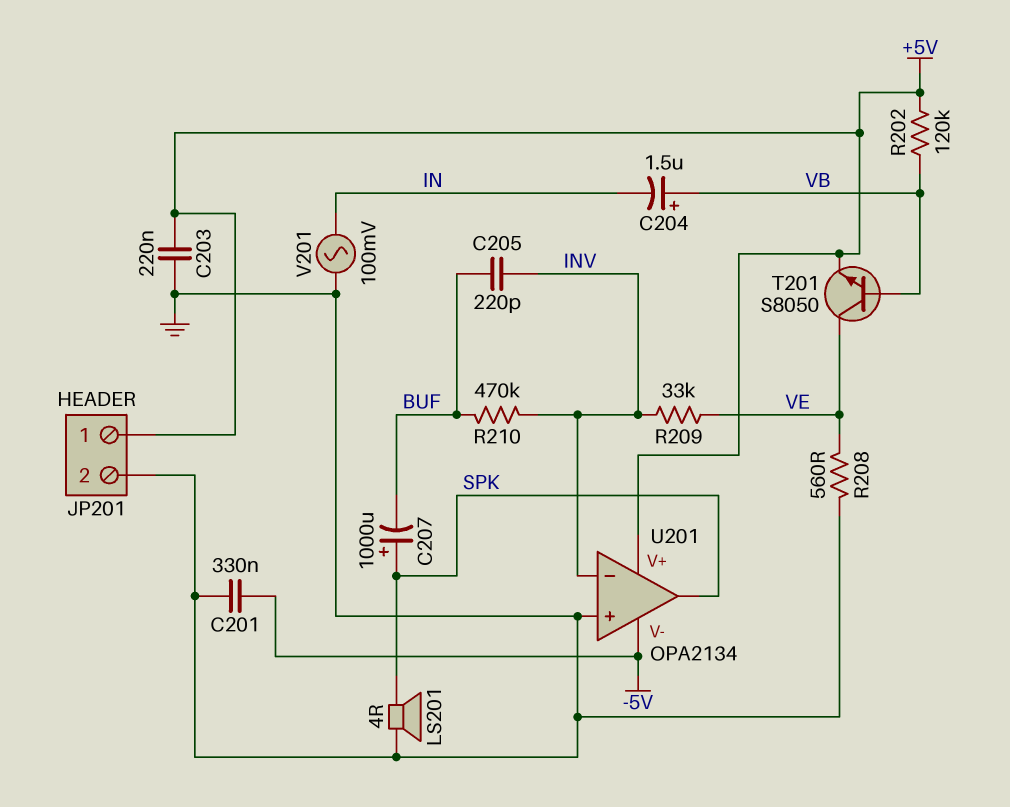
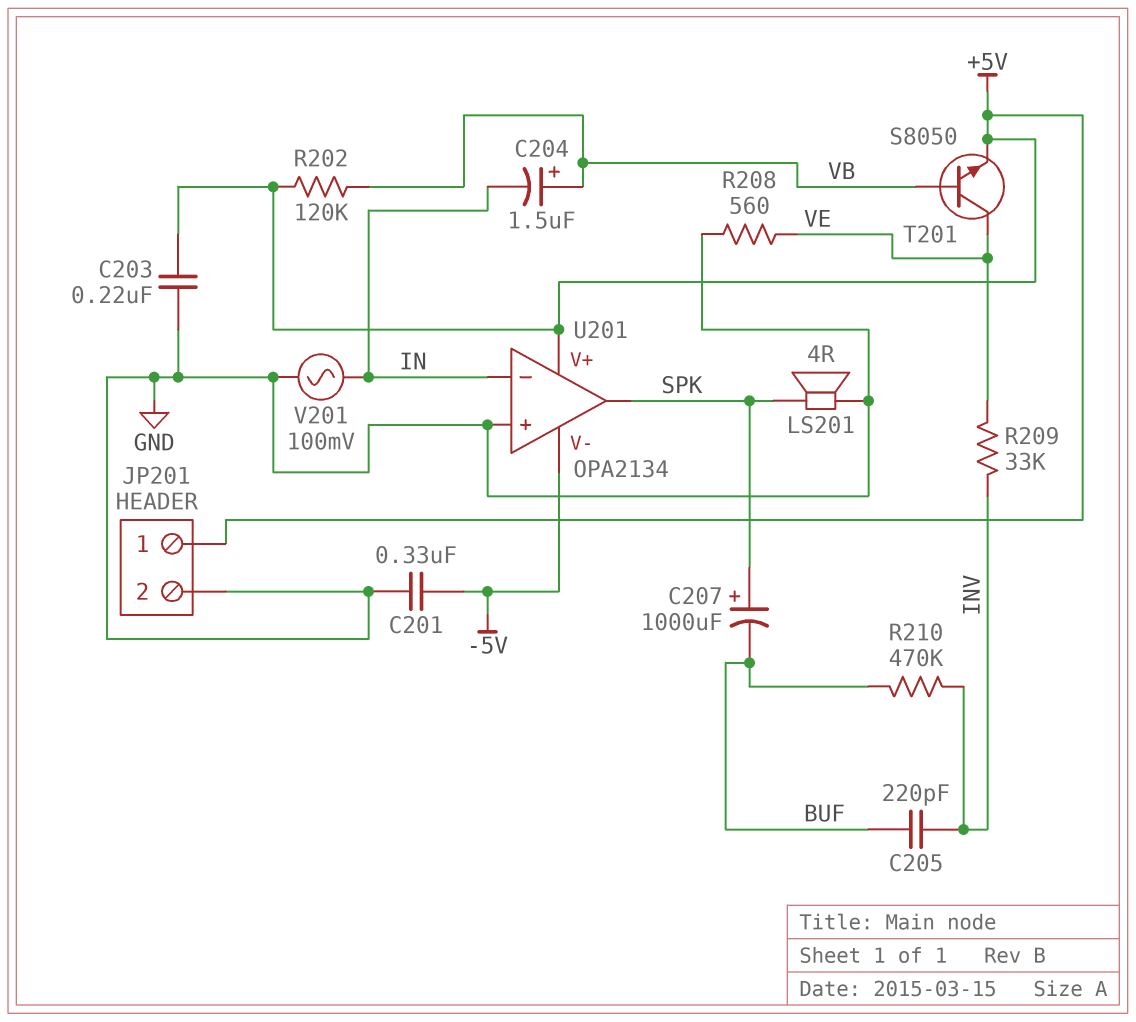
U201 pin in-: INV -> IN

